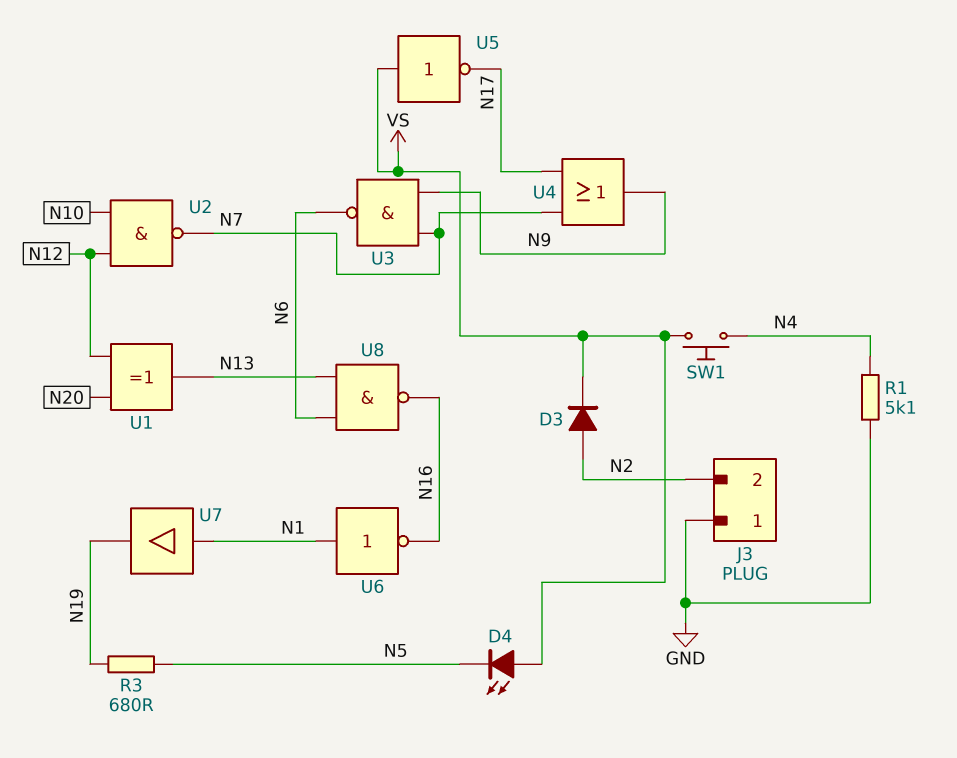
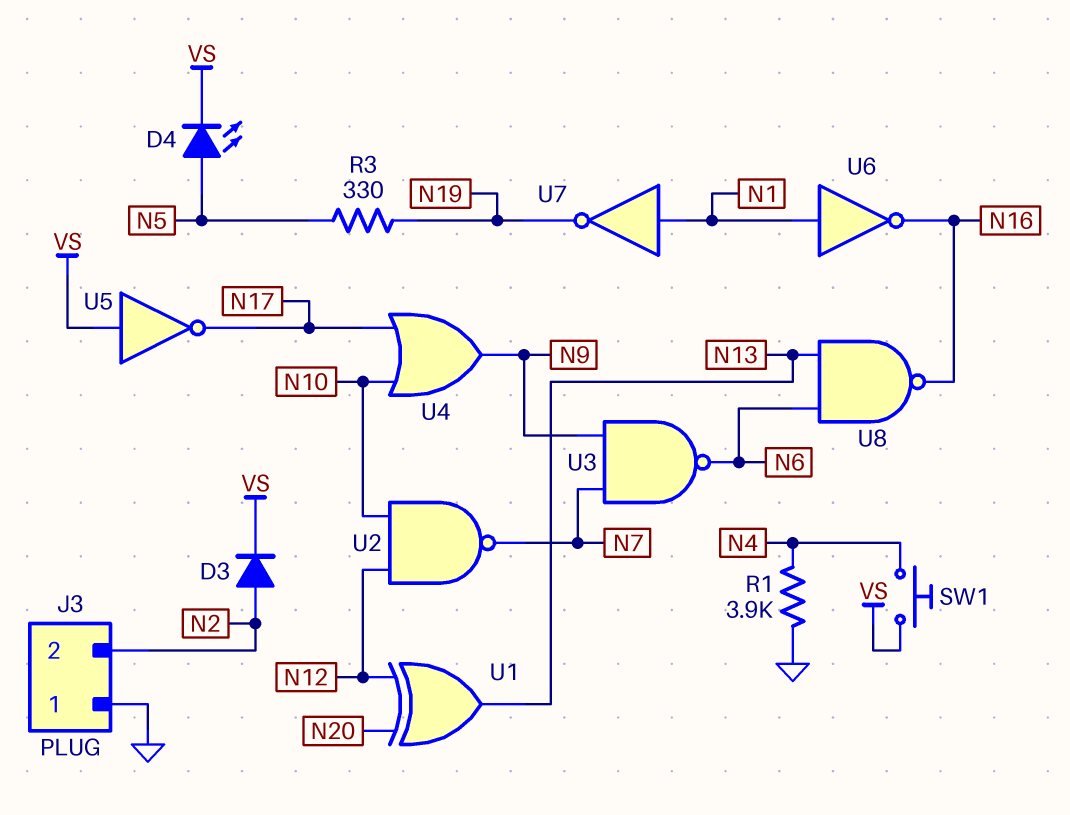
D4: LED (A VS, K N5) -> LED (A N5, K VS)
R1: 5.1k (GND, N4) -> 3.9k (GND, N4)
R3: 680 (N5, N19) -> 330 (N5, N19)
U4: OR (in N7, in N17, out N9) -> OR (in N10, in N17, out N9)
U7: buffer (in N1, out N19) -> NOT (in N1, out N19)

